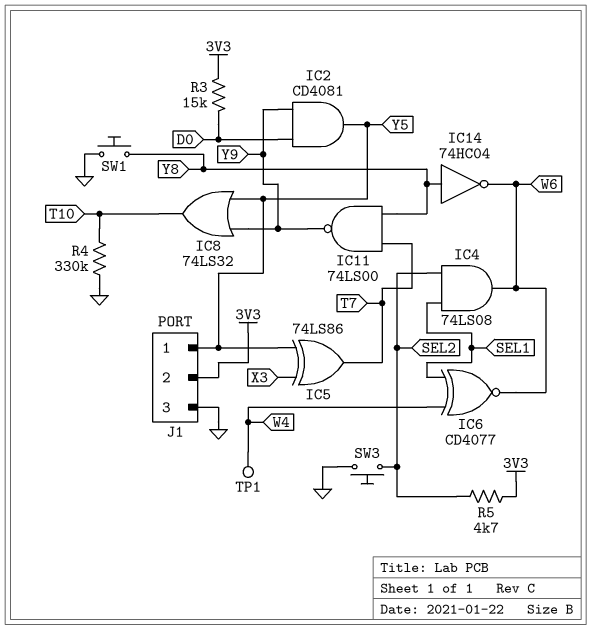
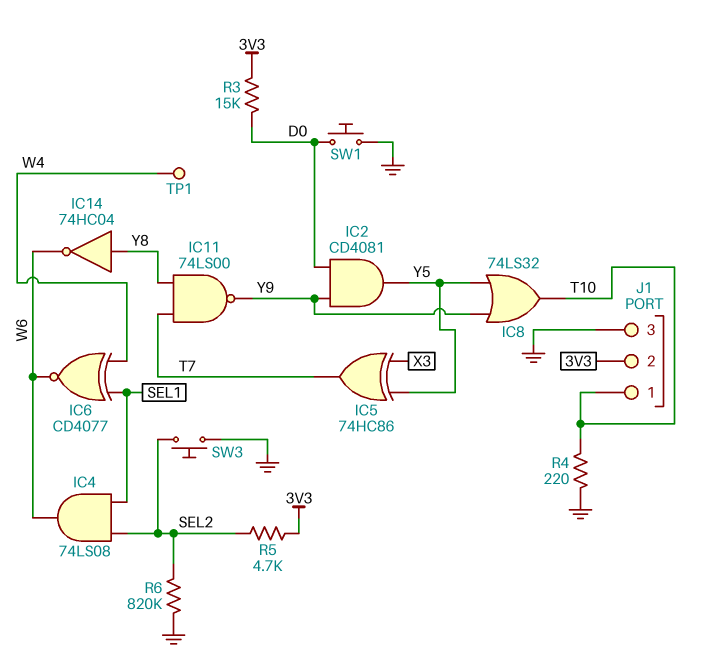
IC5: XOR 74LS86 (in X3, in Y5, out T7) -> XOR 74HC86 (in X3, in Y5, out T7)
J1 pin 1: Y5 -> T10
R4: 330k (GND, T10) -> 220 (GND, T10)
R6: none -> 820k (GND, SEL2)
SW1: button (GND, Y8) -> button (D0, GND)

